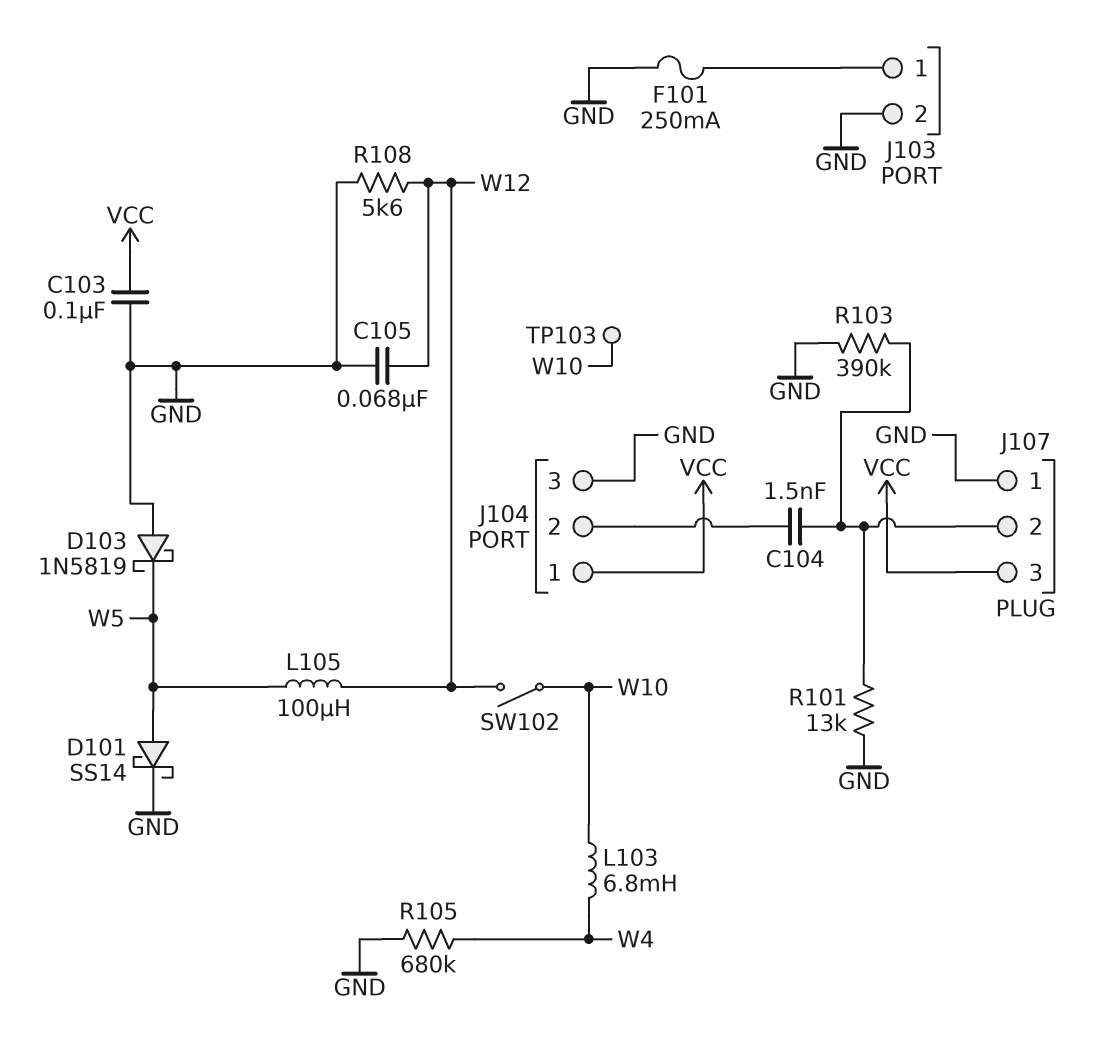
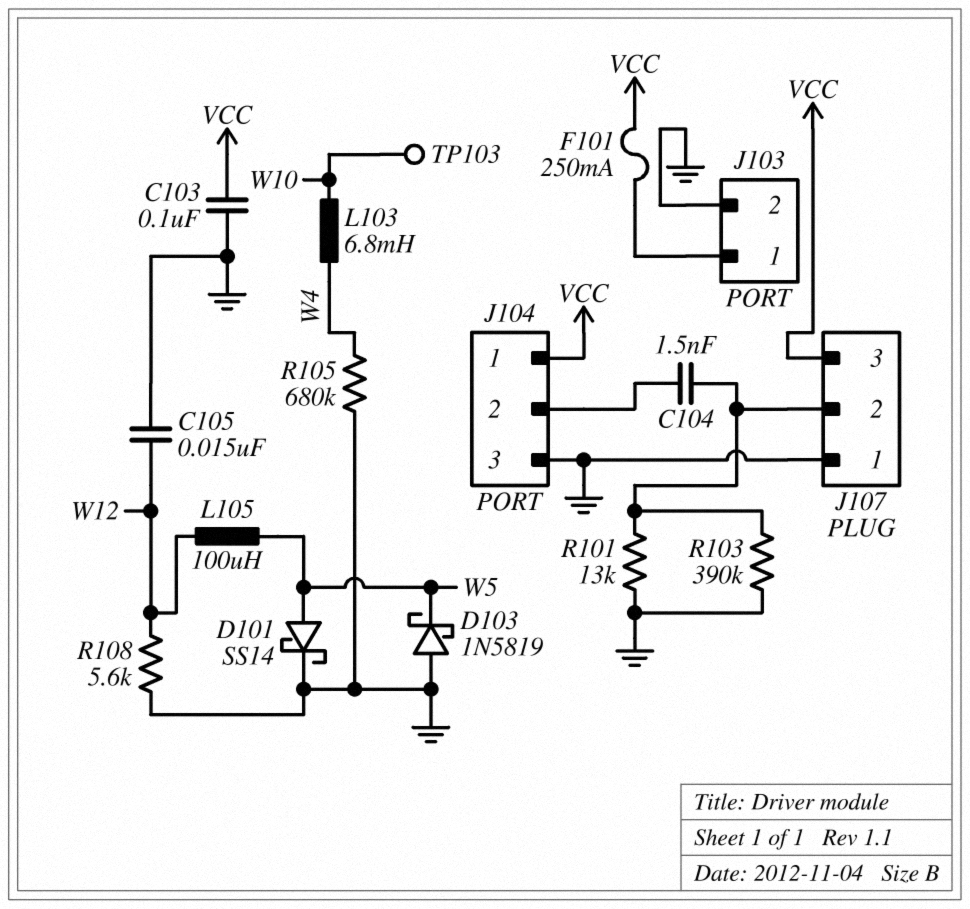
C105: 68nF (GND, W12) -> 15nF (GND, W12)
F101: 250mA (GND, J103/1) -> 250mA (J103/1, VCC)
SW102: switch (W10, W12) -> none

